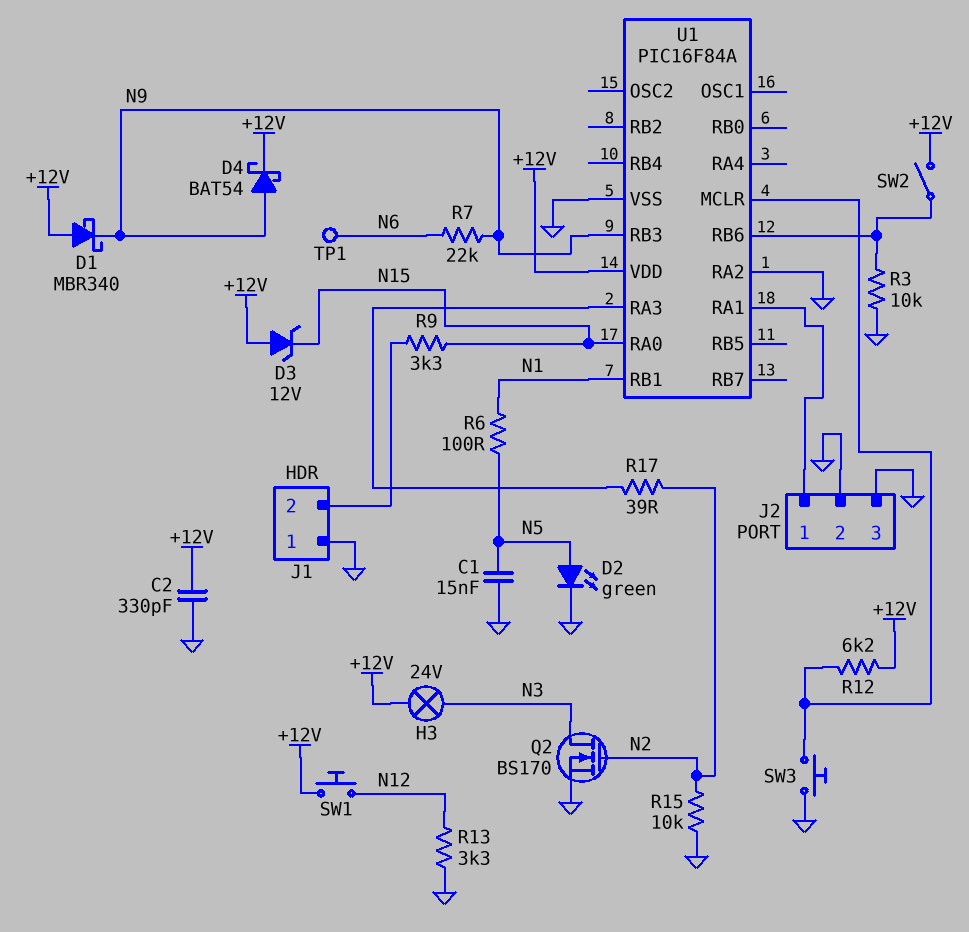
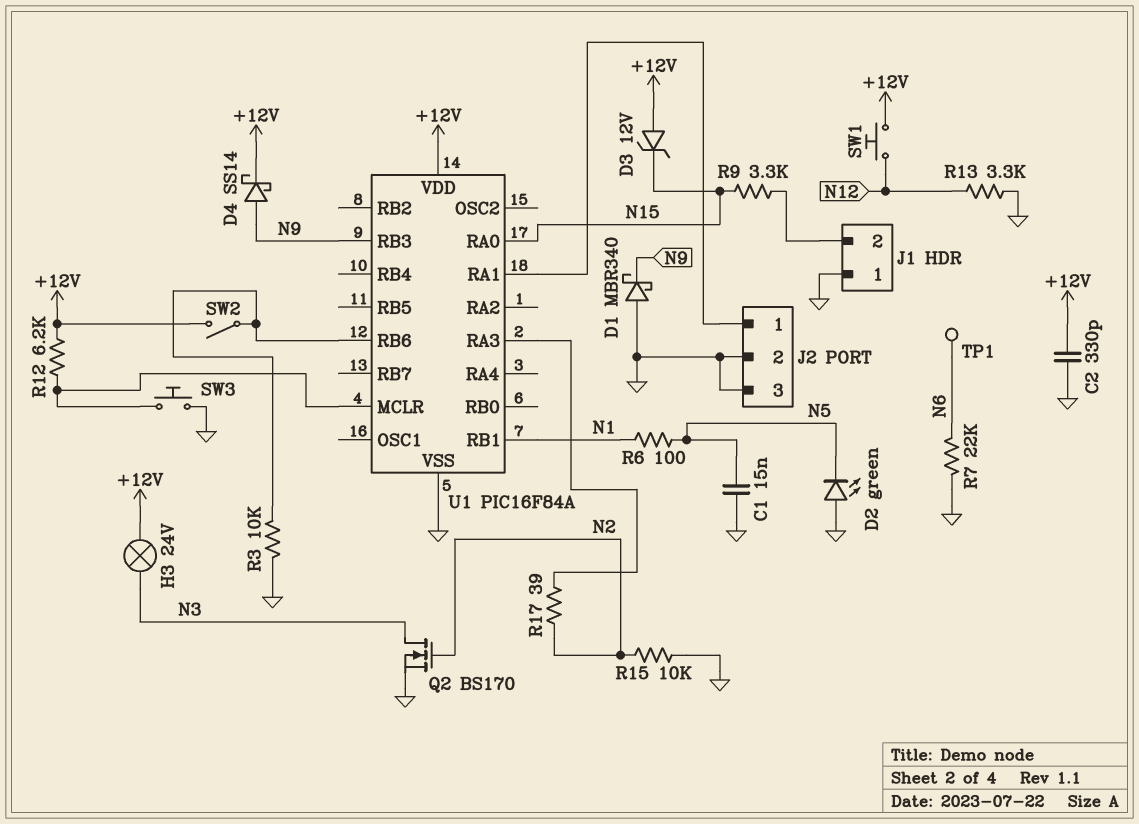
D1: schottky MBR340 (A +12V, K N9) -> schottky MBR340 (A GND, K N9)
D2: LED green (A N5, K GND) -> LED green (A GND, K N5)
D4: schottky BAT54 (A N9, K +12V) -> schottky SS14 (A N9, K +12V)
R7: 22k (N6, N9) -> 22k (GND, N6)
U1 pin RA2: GND -> none

